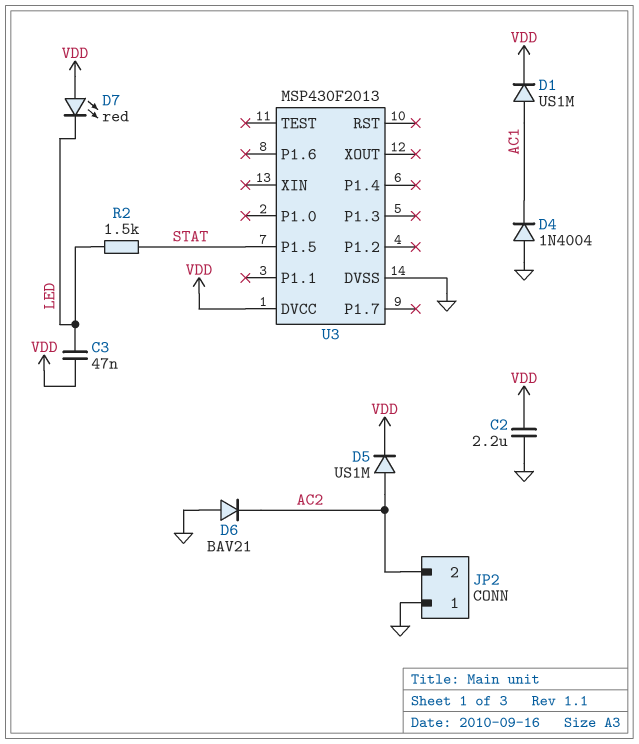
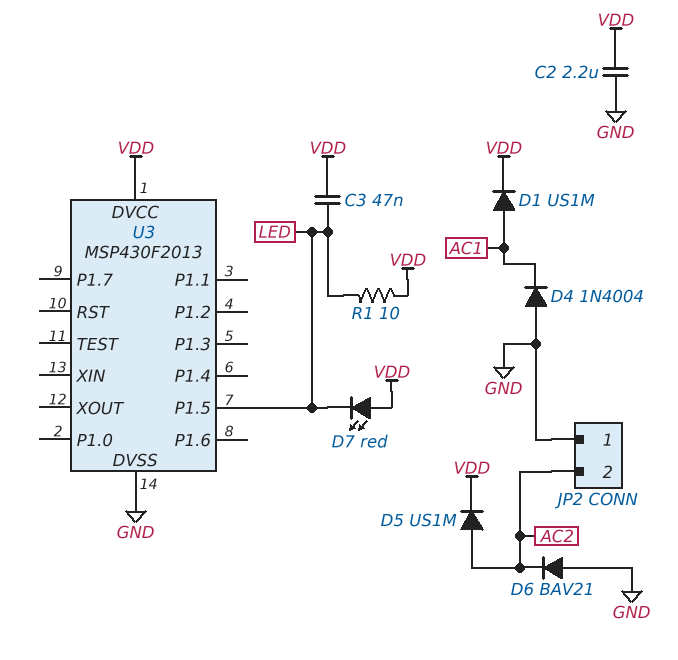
R1: none -> 10 (LED, VDD)
R2: 1.5k (LED, STAT) -> none
U3 pin P1.5: STAT -> LED

